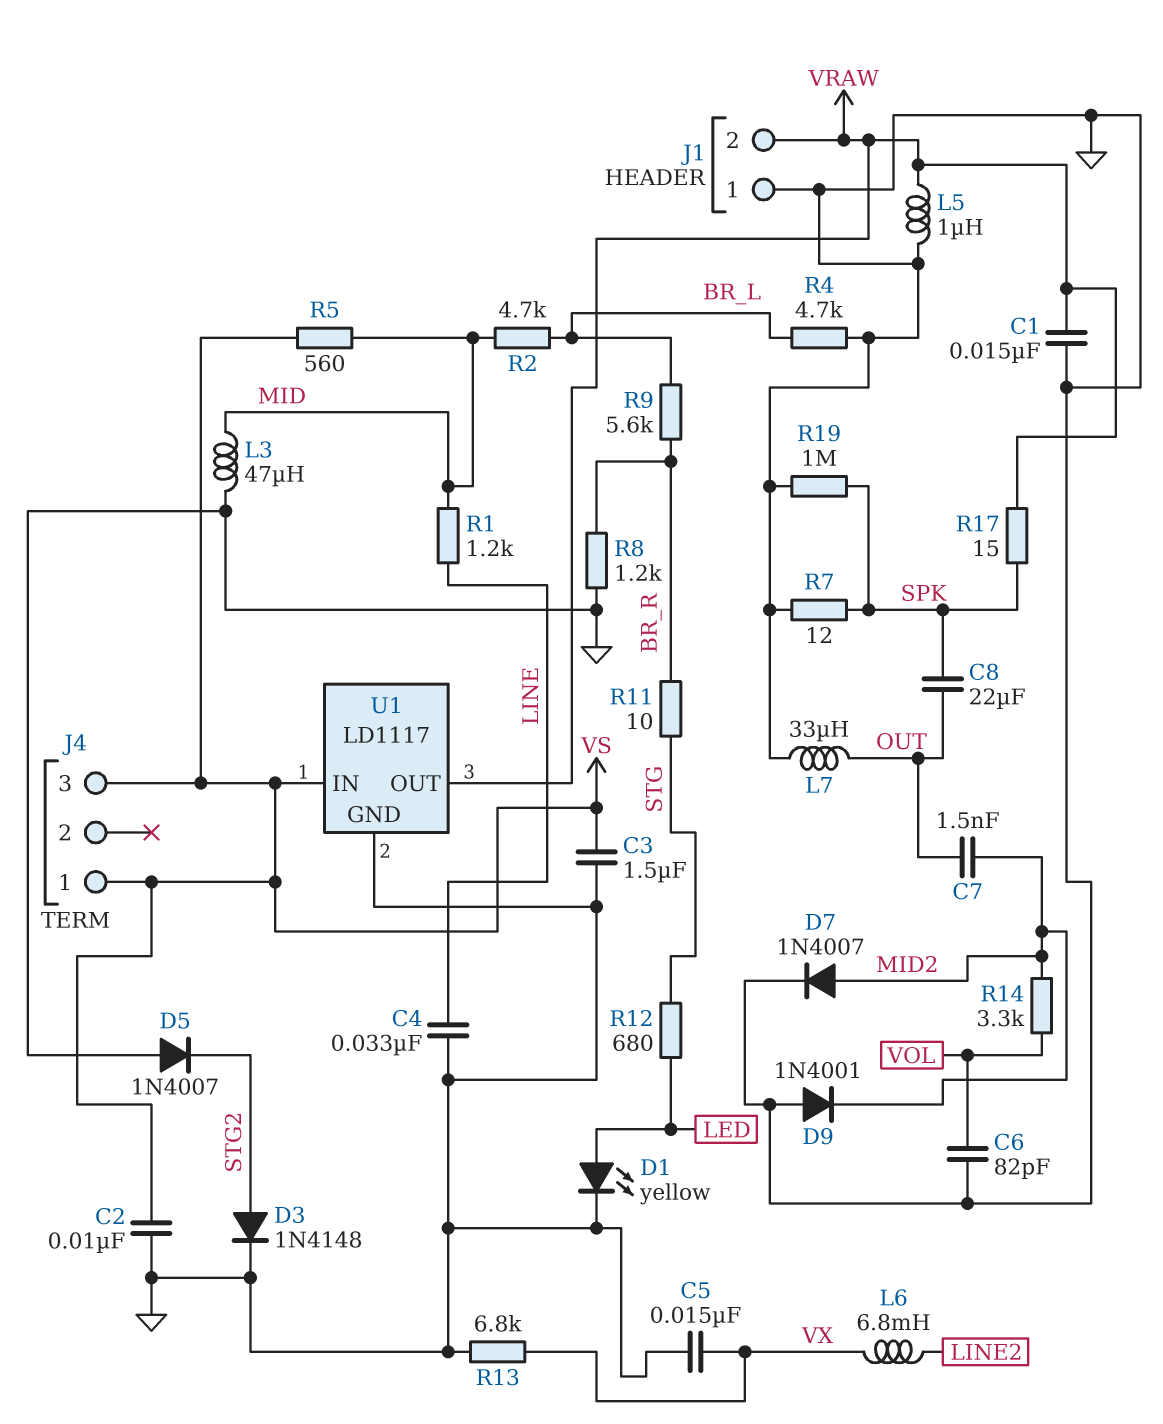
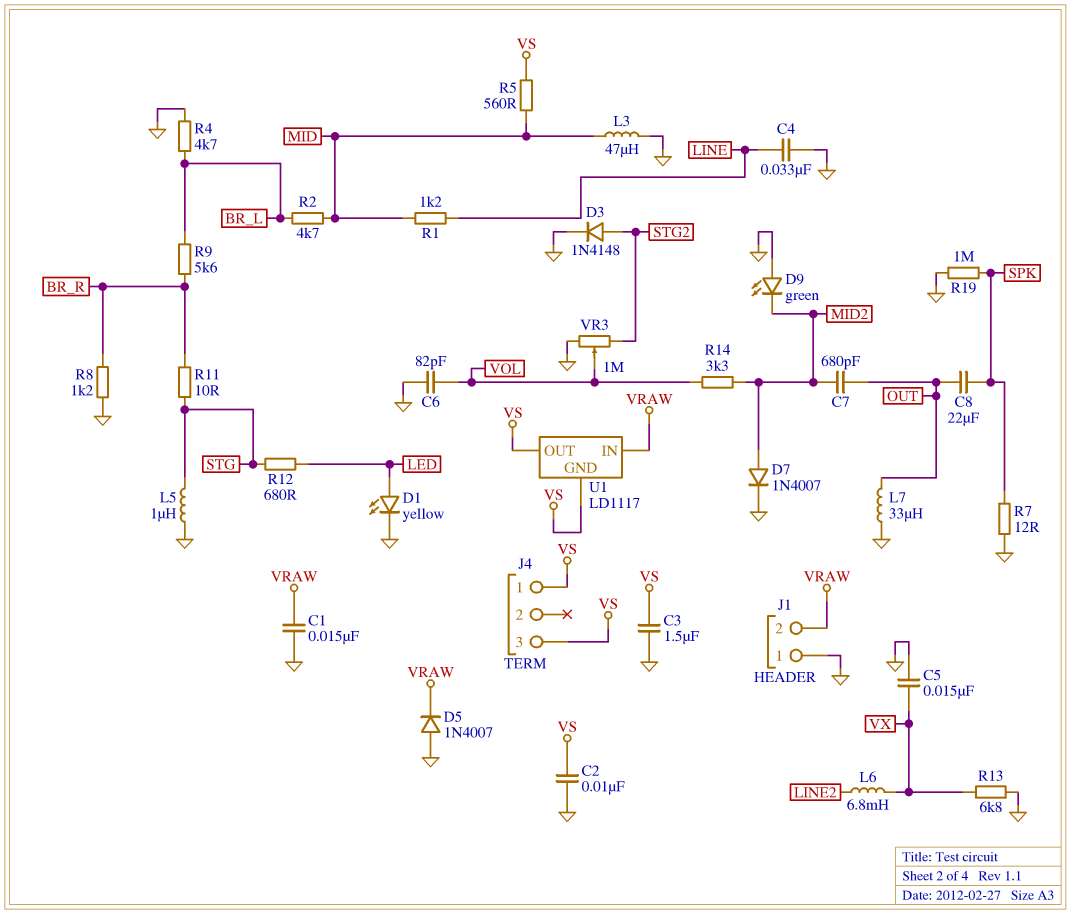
C7: 1.5nF (MID2, OUT) -> 680pF (MID2, OUT)
D5: diode 1N4007 (A GND, K STG2) -> diode 1N4007 (A GND, K VRAW)
D9: diode 1N4001 (A GND, K MID2) -> LED green (A GND, K MID2)
L5: 1uH (GND, VRAW) -> 1uH (GND, STG)
R17: 15 (SPK, VRAW) -> none
U1 pin GND: GND -> VS
U1 pin IN: VS -> VRAW
U1 pin OUT: VRAW -> VS
VR3: none -> 1M (GND, STG2, wiper VOL)

